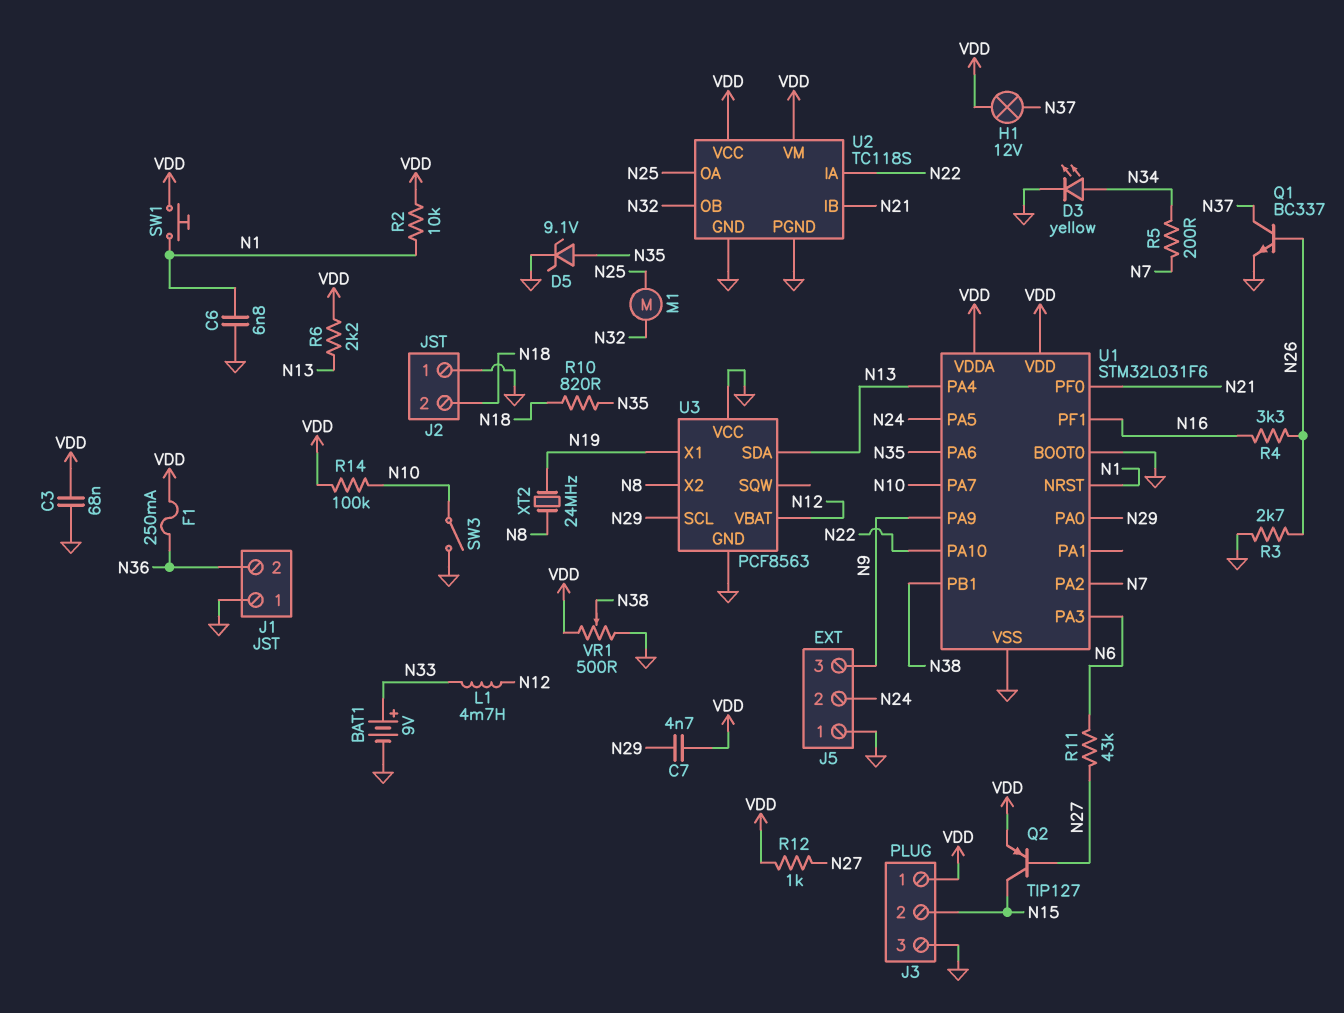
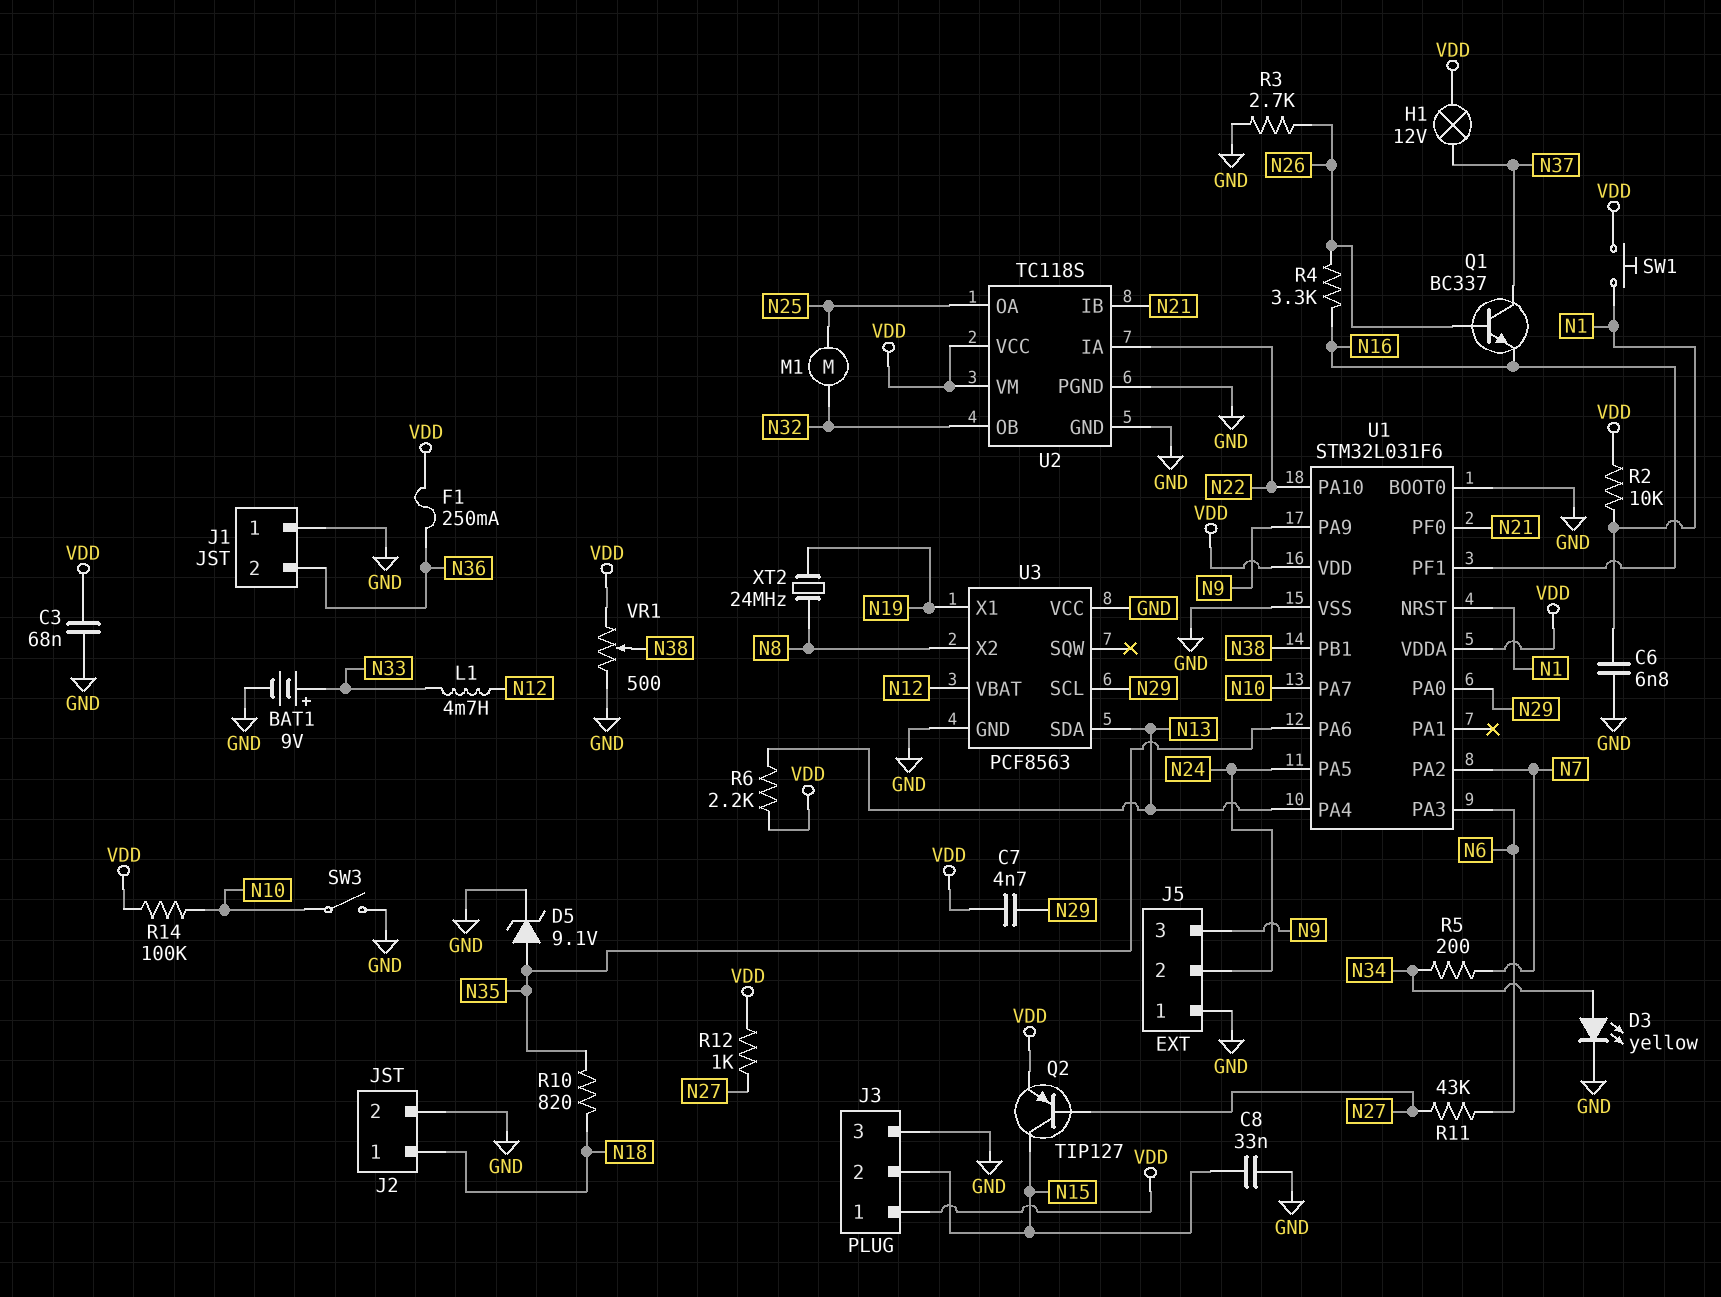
C8: none -> 33nF (GND, N15)
J2 pin 1: GND -> N18
J2 pin 2: N18 -> GND
Q1: NPN BC337 (B N26, C N37, E GND) -> NPN BC337 (B N26, C N37, E N16)

